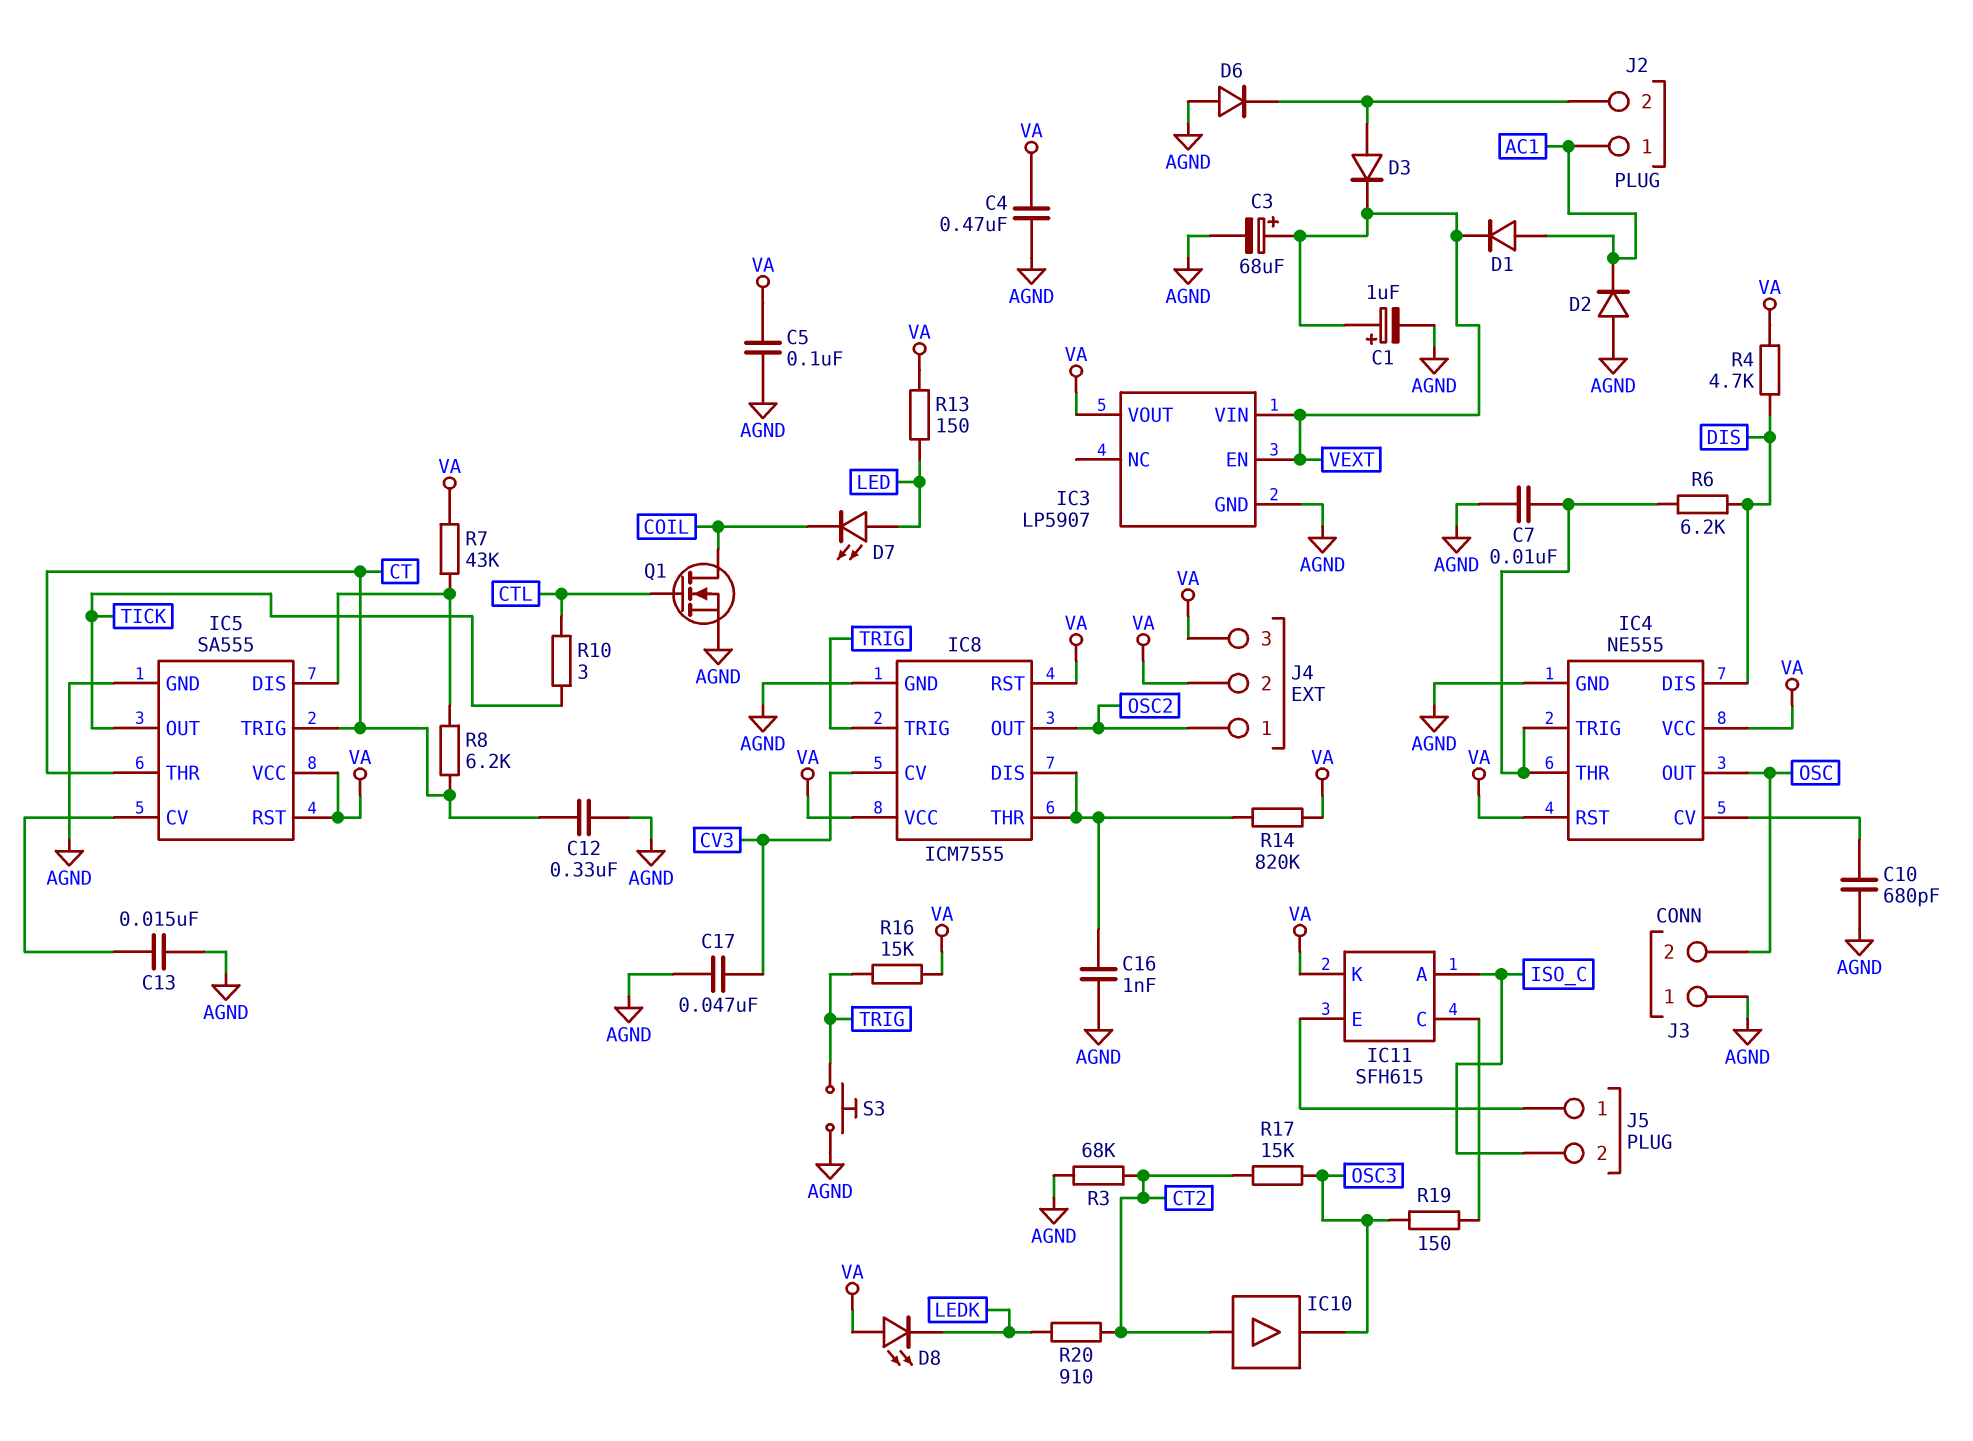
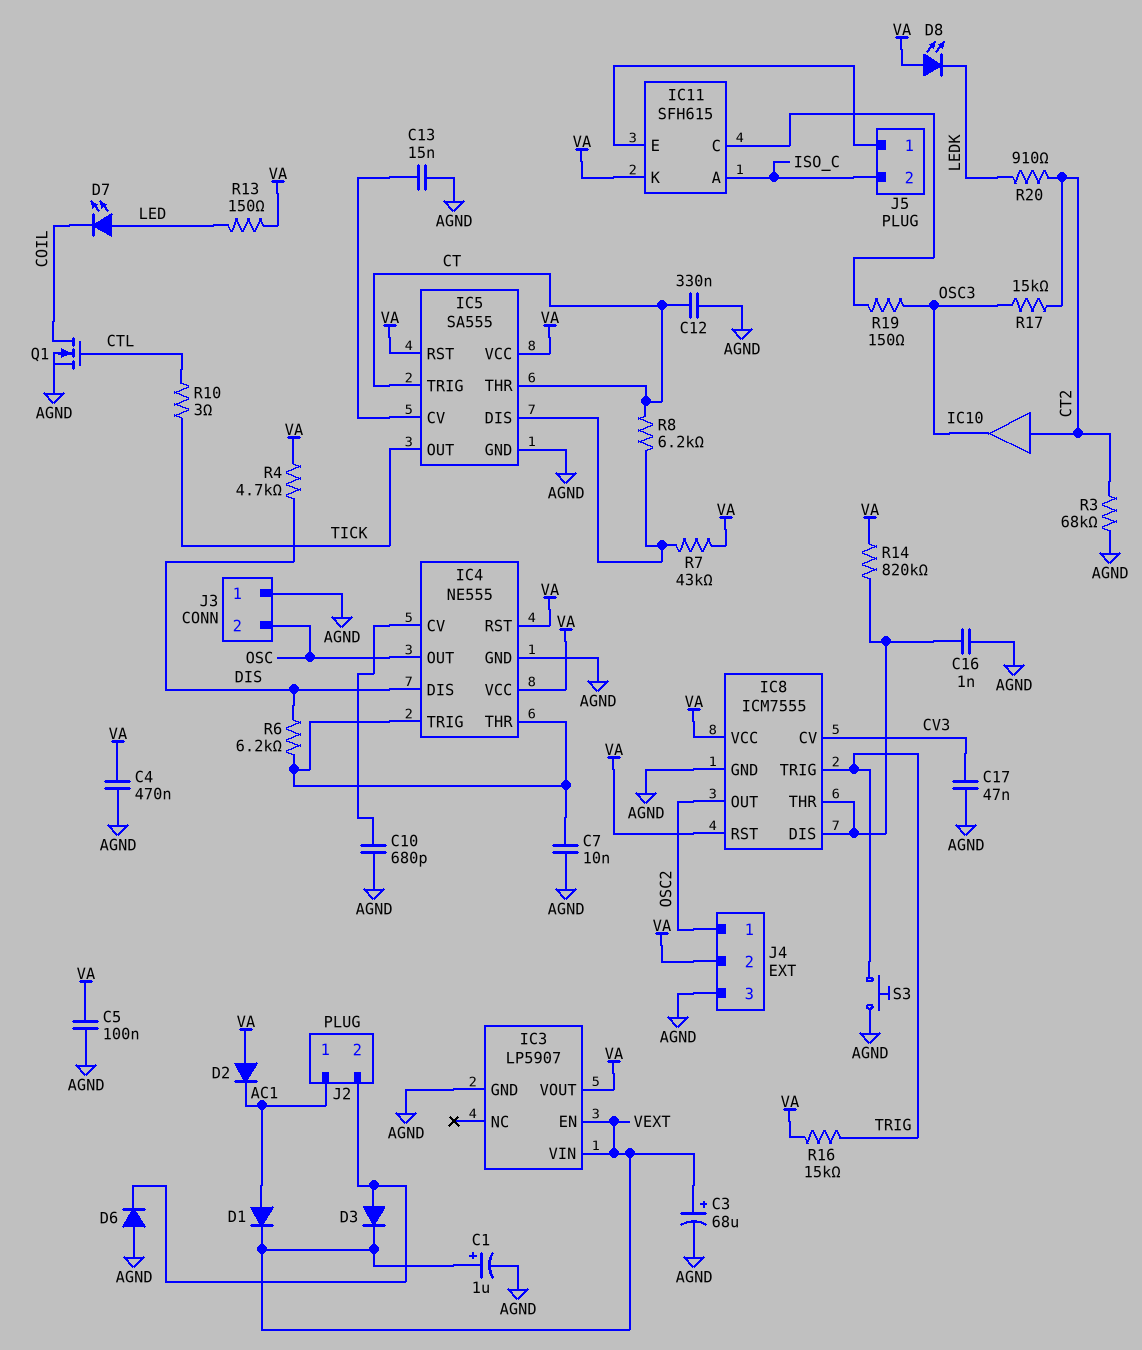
D2: diode (A AGND, K AC1) -> diode (A VA, K AC1)
J4 pin 3: VA -> AGND

